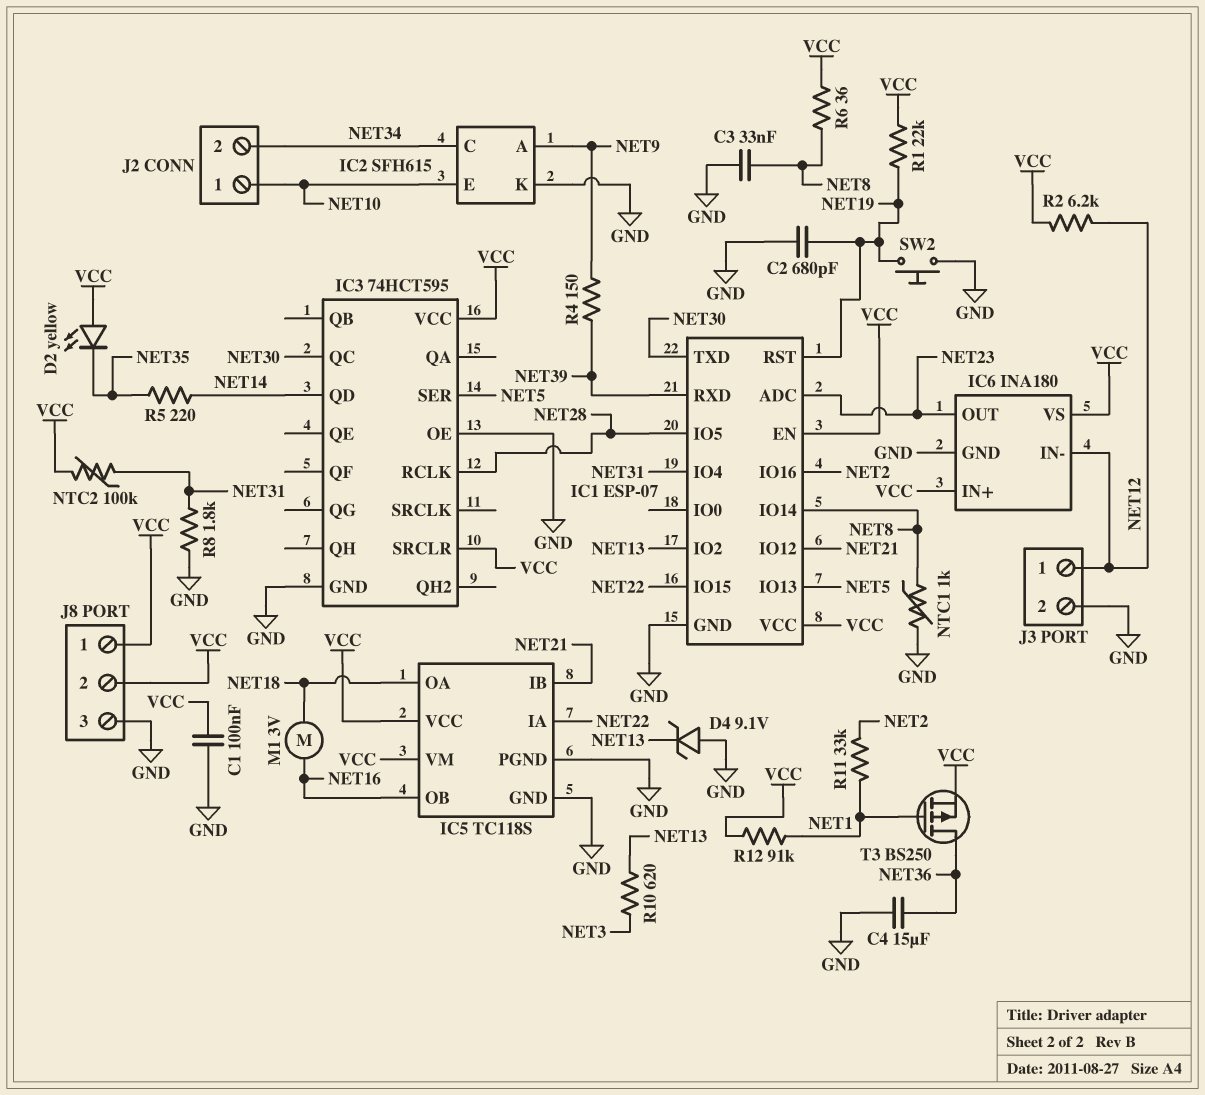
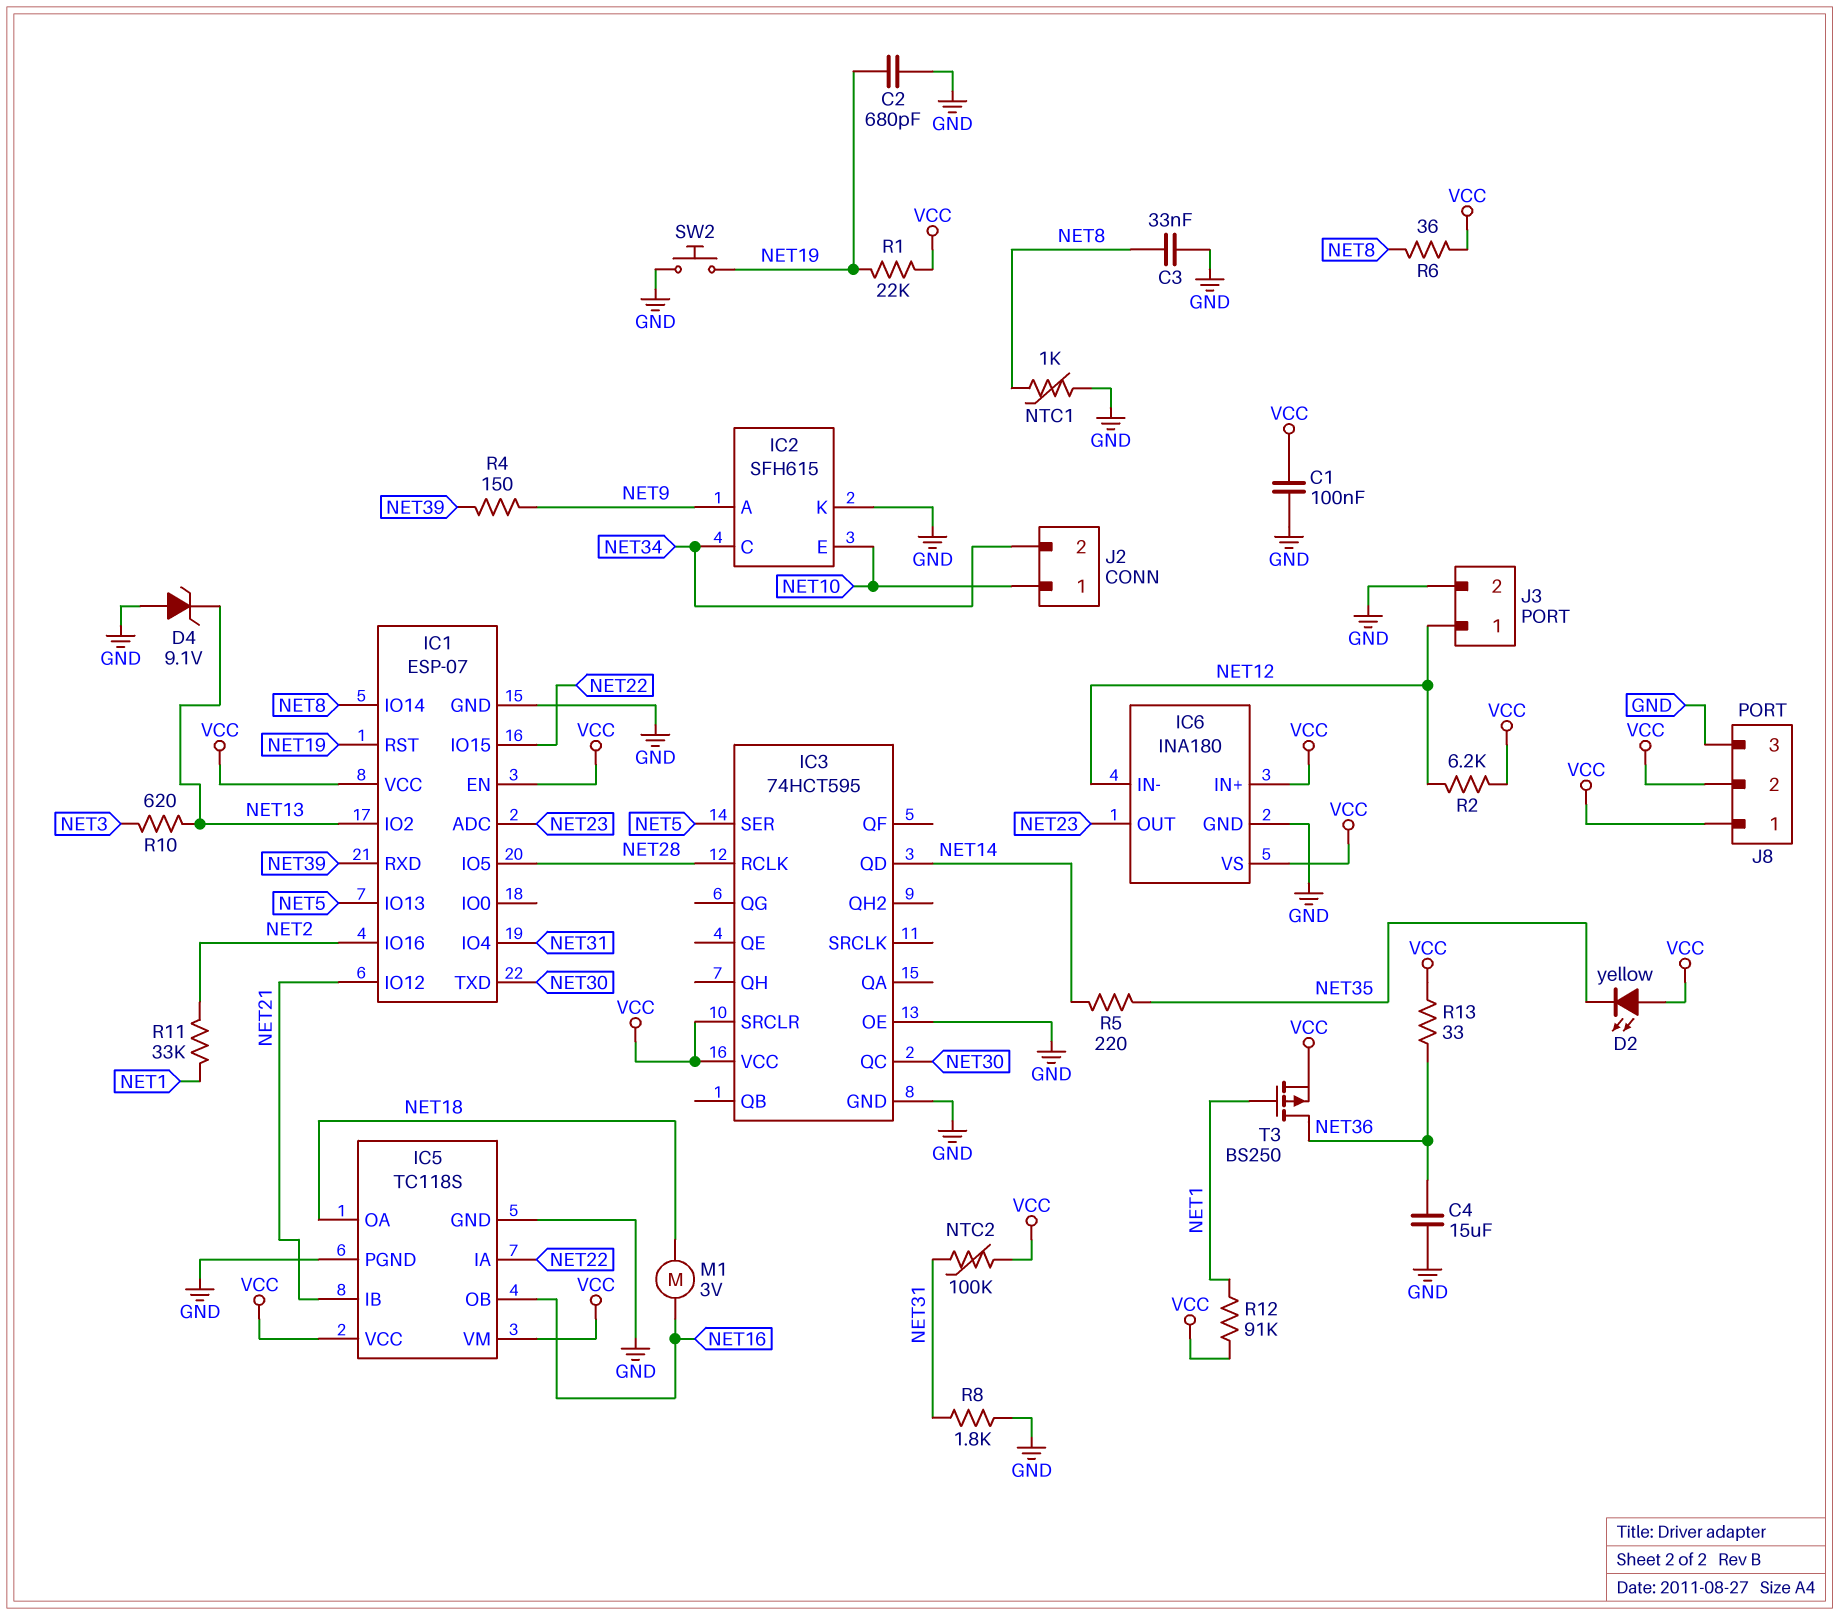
R13: none -> 33 (NET36, VCC)

